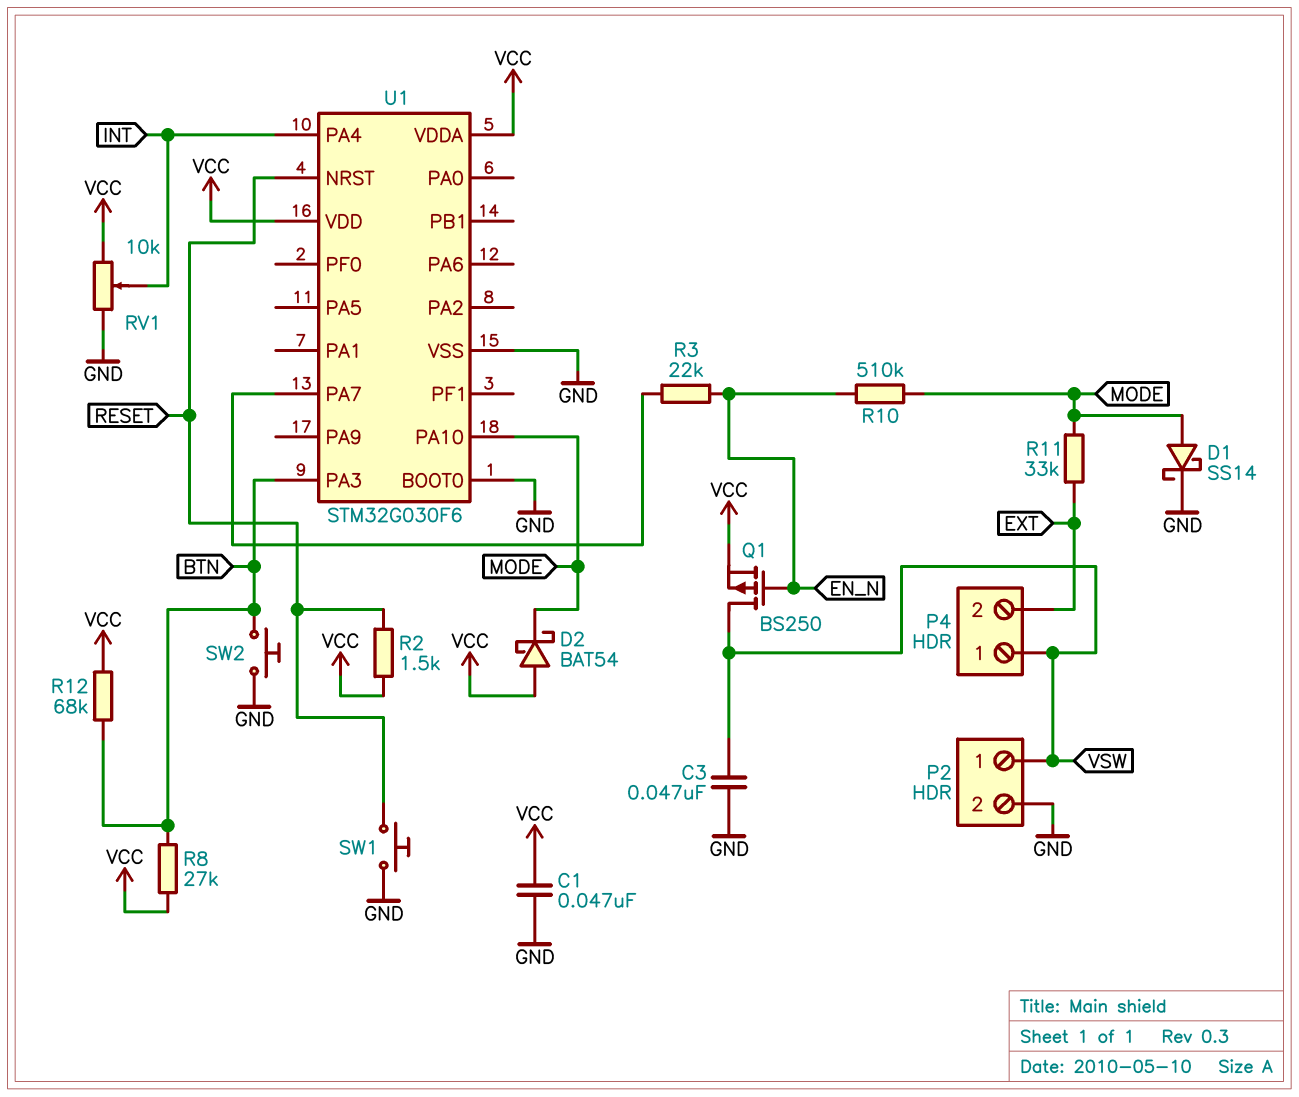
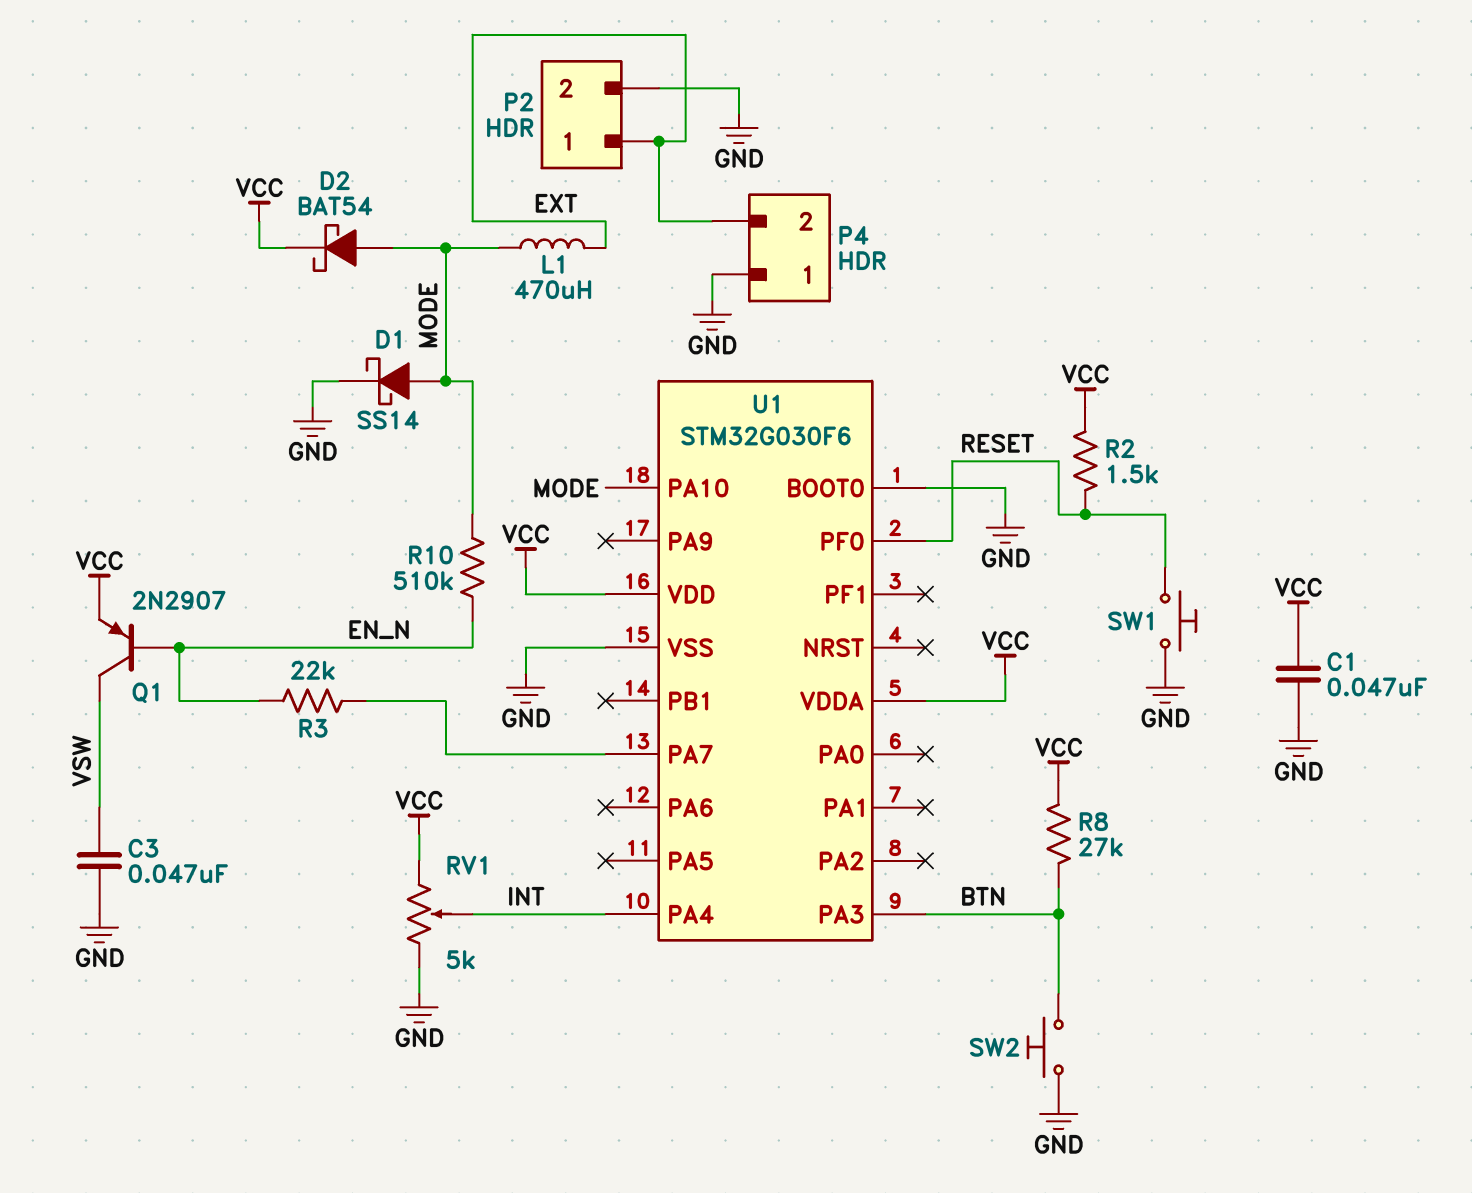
D2: schottky BAT54 (A VCC, K MODE) -> schottky BAT54 (A MODE, K VCC)
L1: none -> 470uH (EXT, MODE)
P2 pin 1: VSW -> EXT
P4 pin 1: VSW -> GND
Q1: PMOS BS250 (G EN_N, D VSW, S VCC) -> PNP 2N2907 (B EN_N, C VSW, E VCC)
R11: 33k (EXT, MODE) -> none
R12: 68k (BTN, VCC) -> none
RV1: 10k (GND, VCC, wiper INT) -> 5k (GND, VCC, wiper INT)
U1 pin NRST: RESET -> none
U1 pin PF0: none -> RESET

